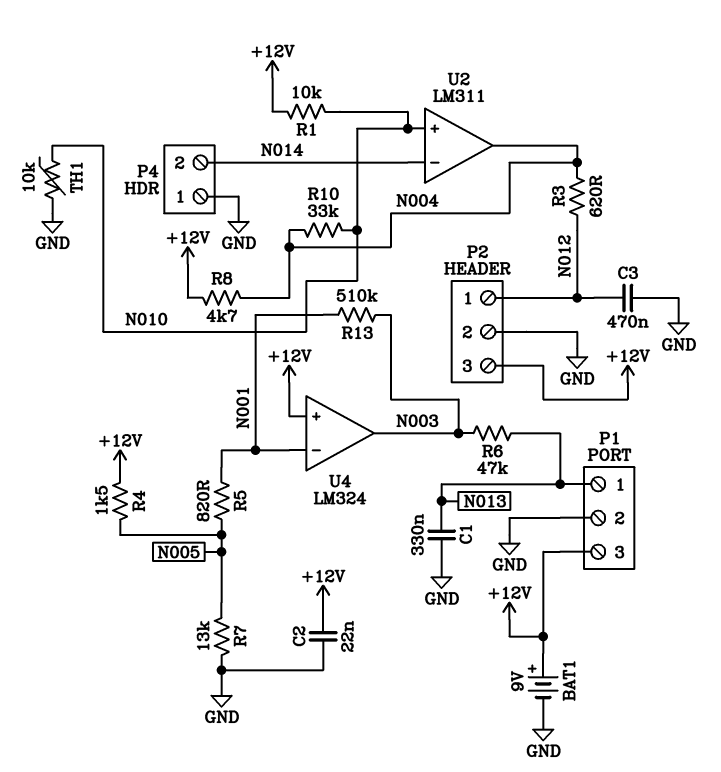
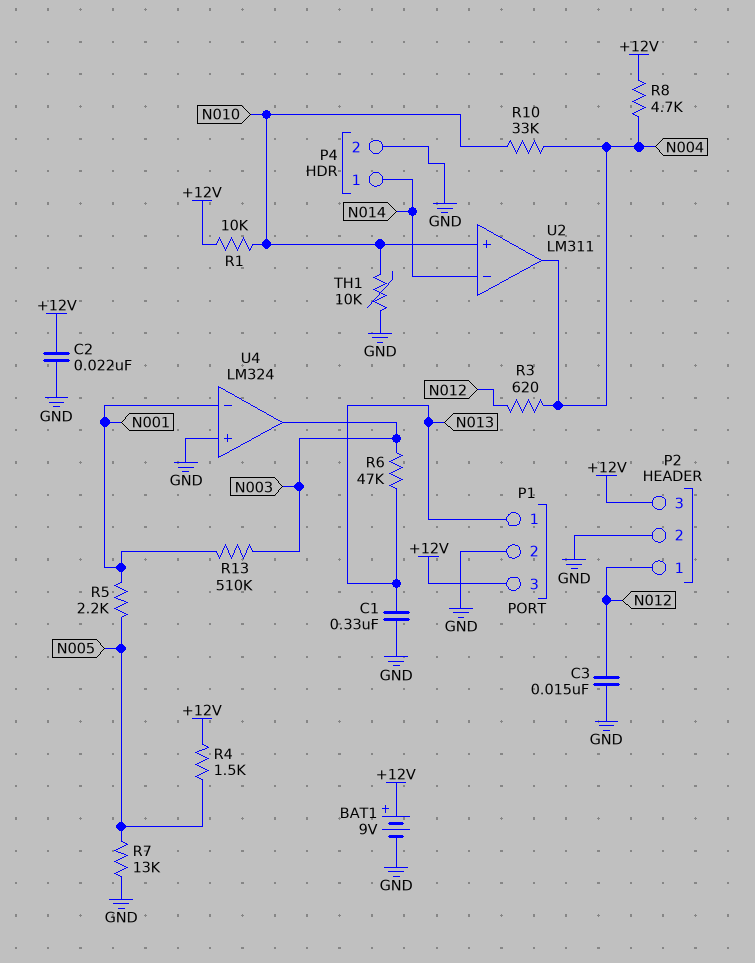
C3: 470nF (GND, N012) -> 15nF (GND, N012)
P4 pin 1: GND -> N014
P4 pin 2: N014 -> GND
R5: 820 (N001, N005) -> 2.2k (N001, N005)
U4 pin in+: +12V -> GND

